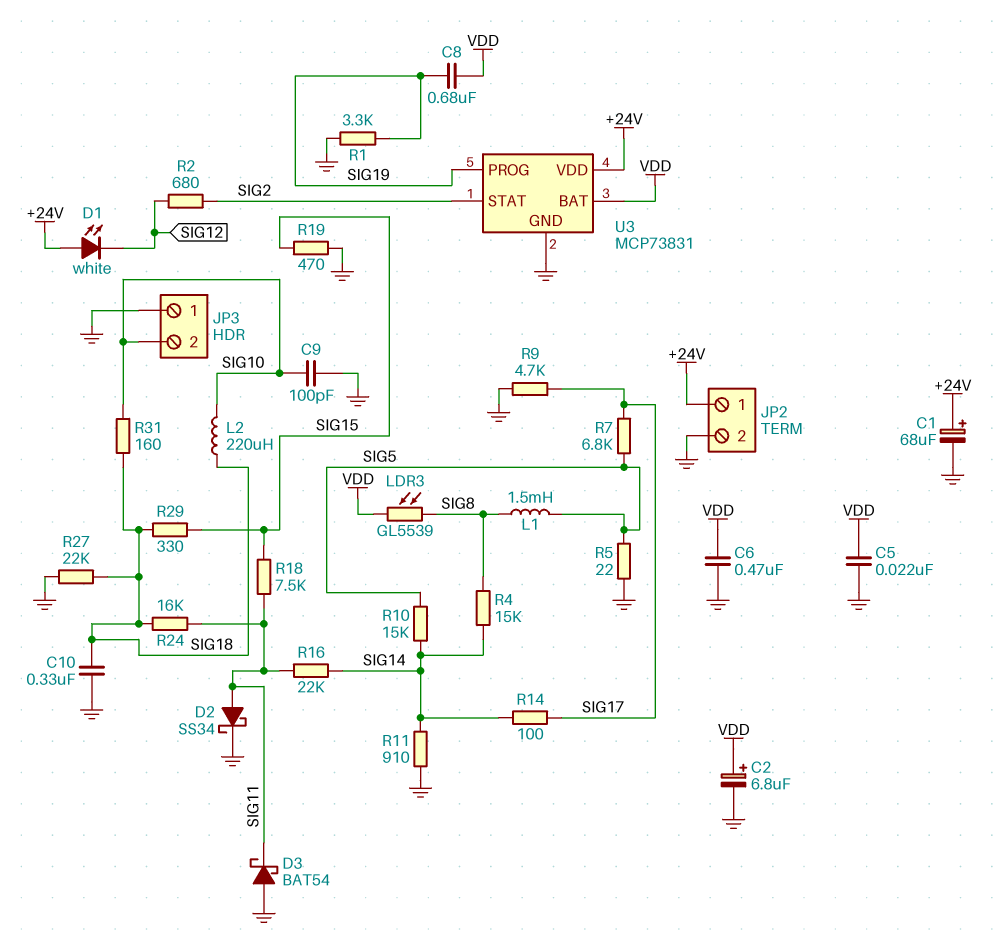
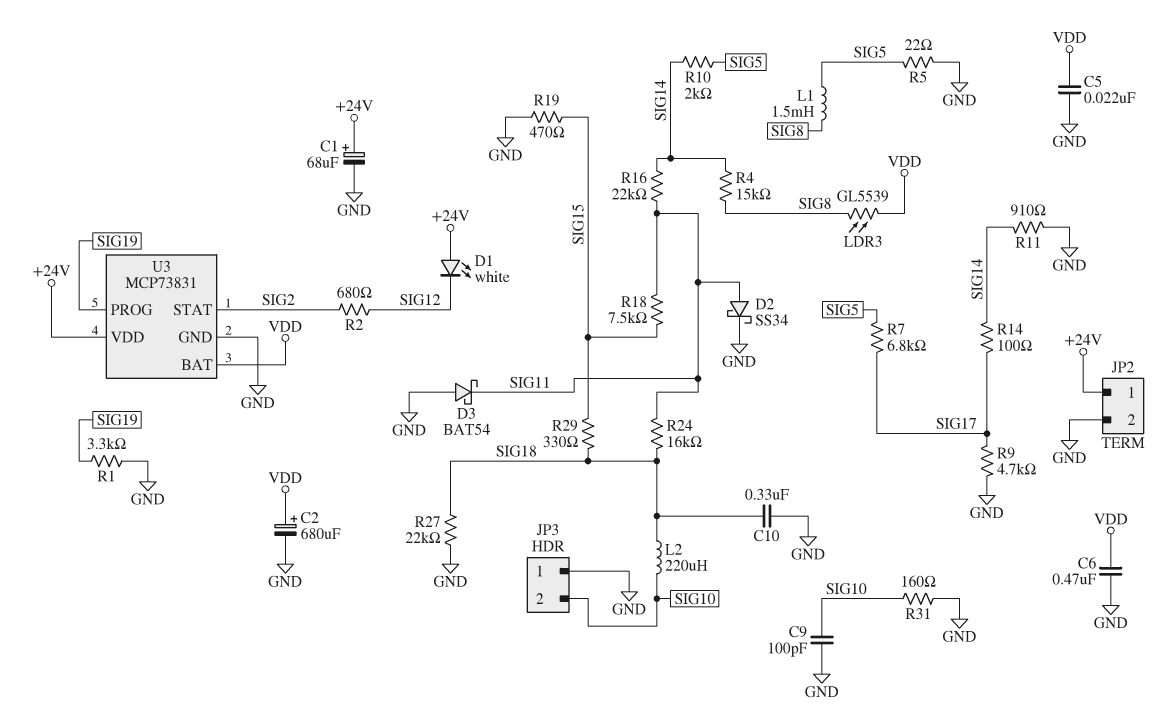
C2: 6.8uF (plus VDD, minus GND) -> 680uF (plus VDD, minus GND)
C8: 680nF (SIG19, VDD) -> none
R10: 15k (SIG5, SIG14) -> 2k (SIG5, SIG14)
R31: 160 (SIG10, SIG18) -> 160 (GND, SIG10)

